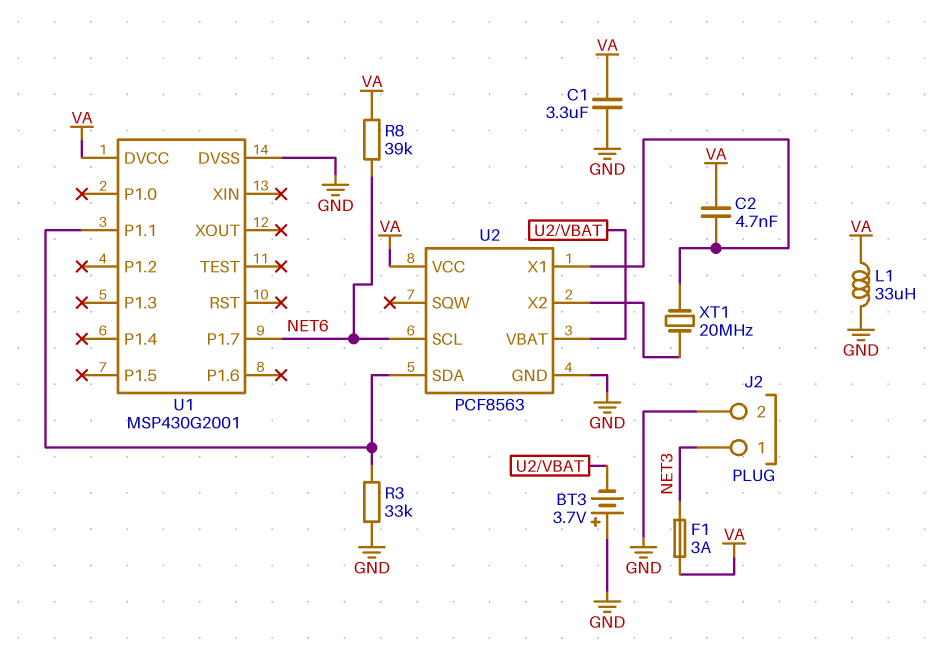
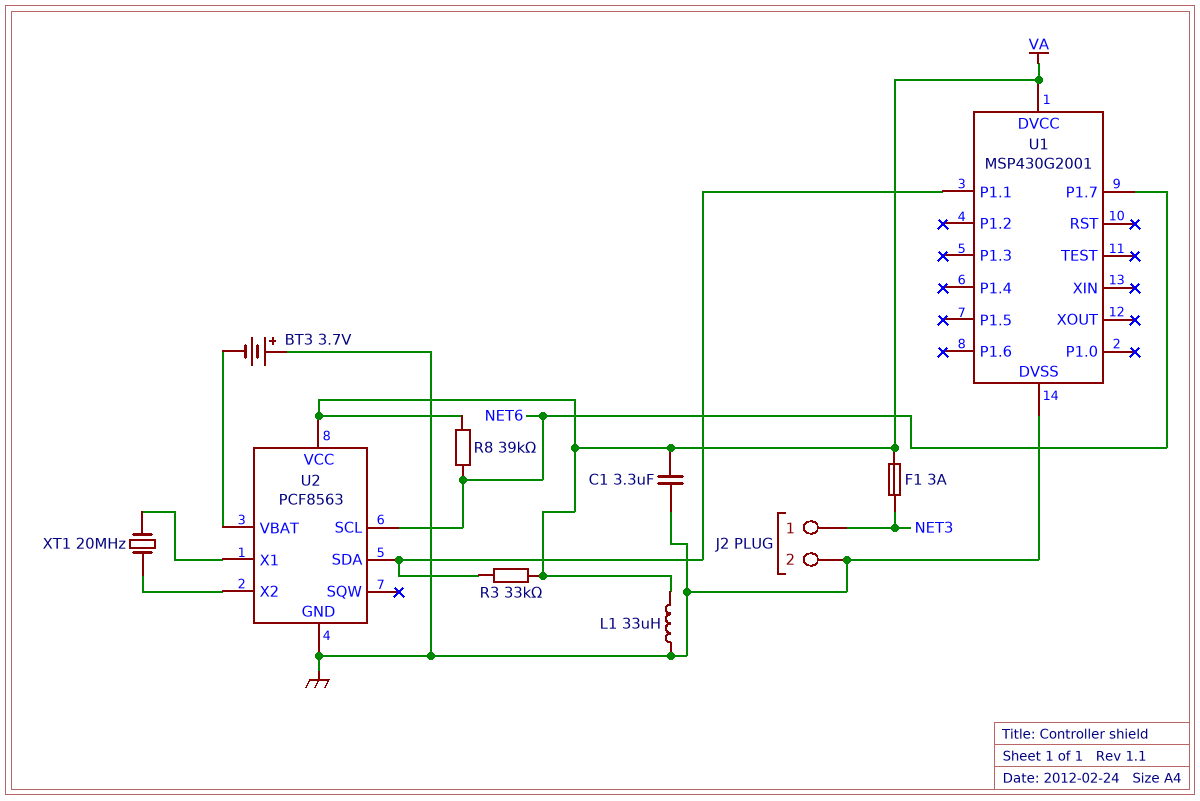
C2: 4.7nF (U2/X1, VA) -> none
R3: 33k (GND, U1/P1.1) -> 33k (U1/P1.1, VA)

